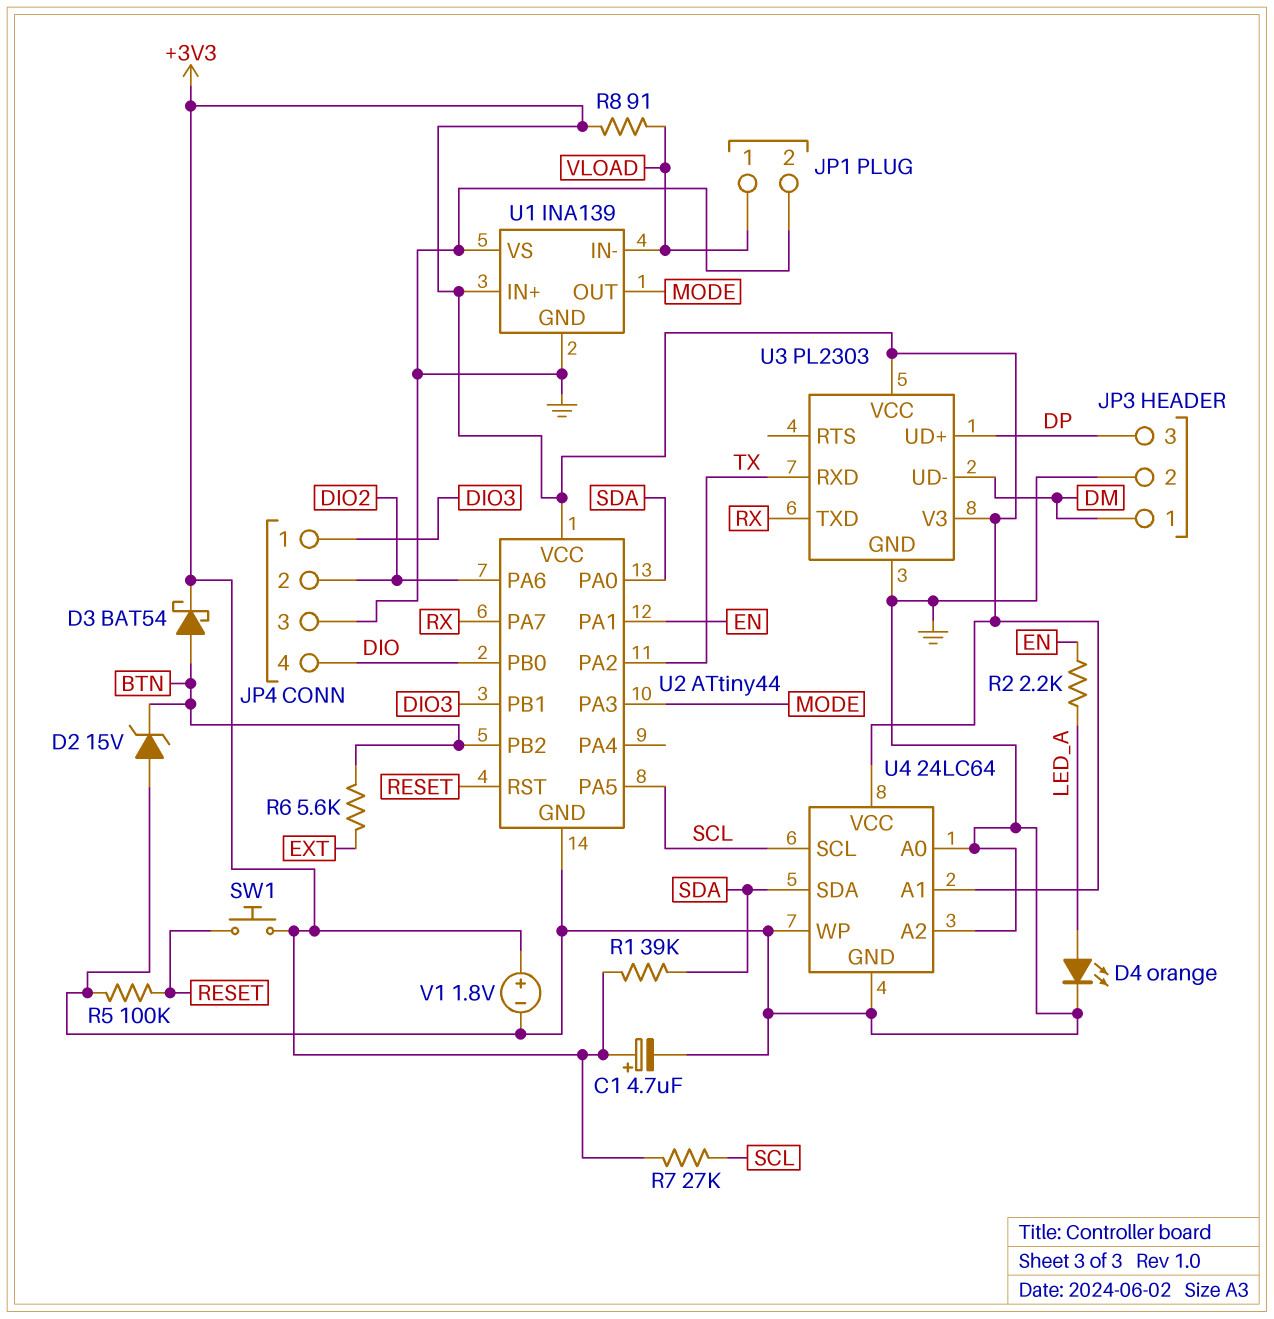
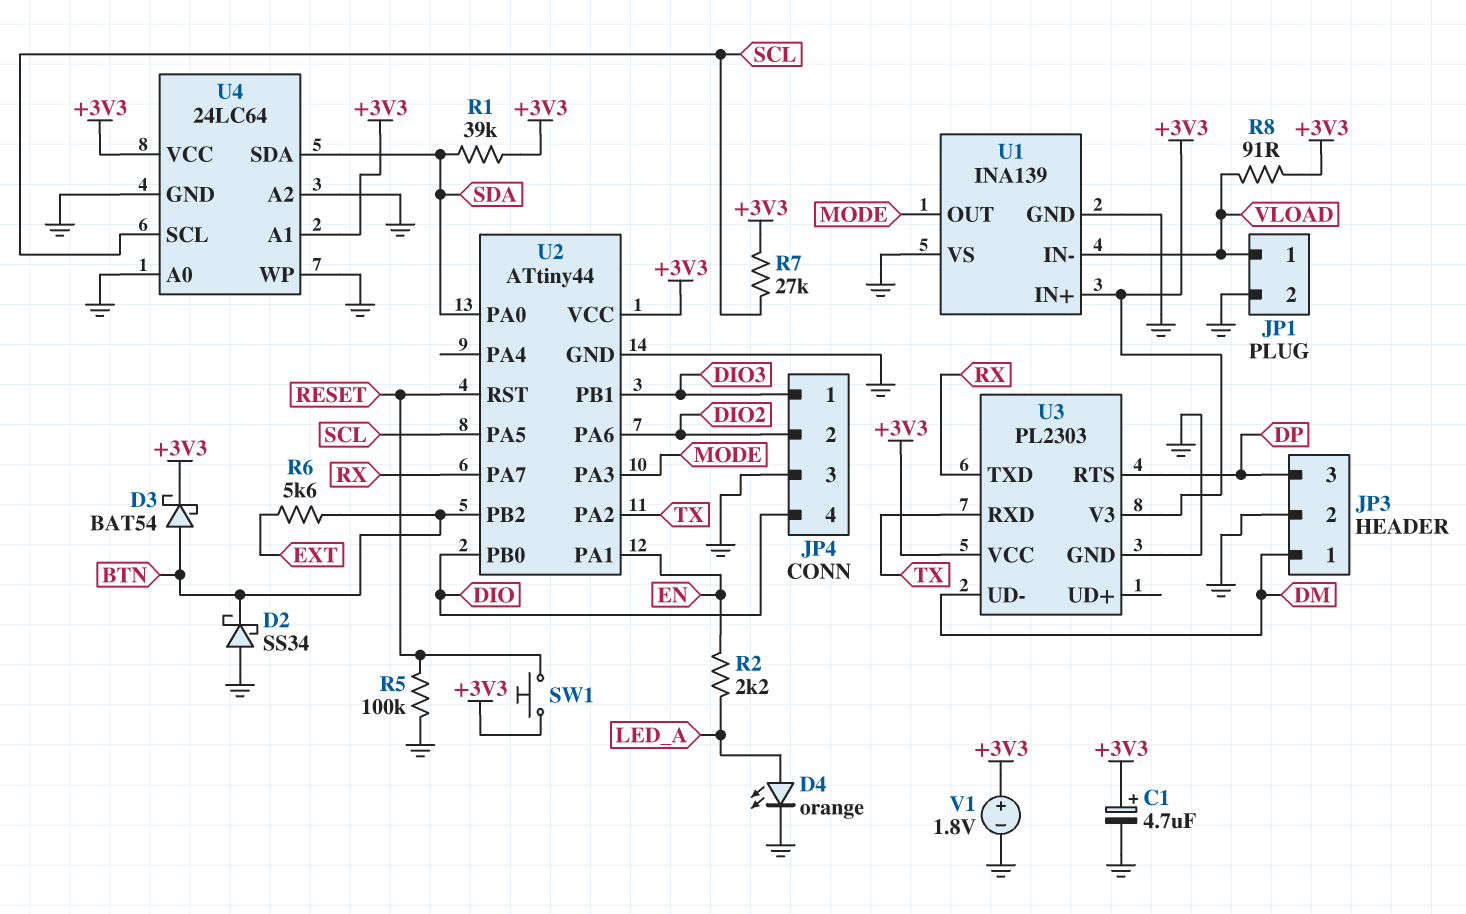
D2: zener 15V (A GND, K BTN) -> schottky SS34 (A GND, K BTN)
U3 pin RTS: none -> DP
U3 pin UD+: DP -> none

